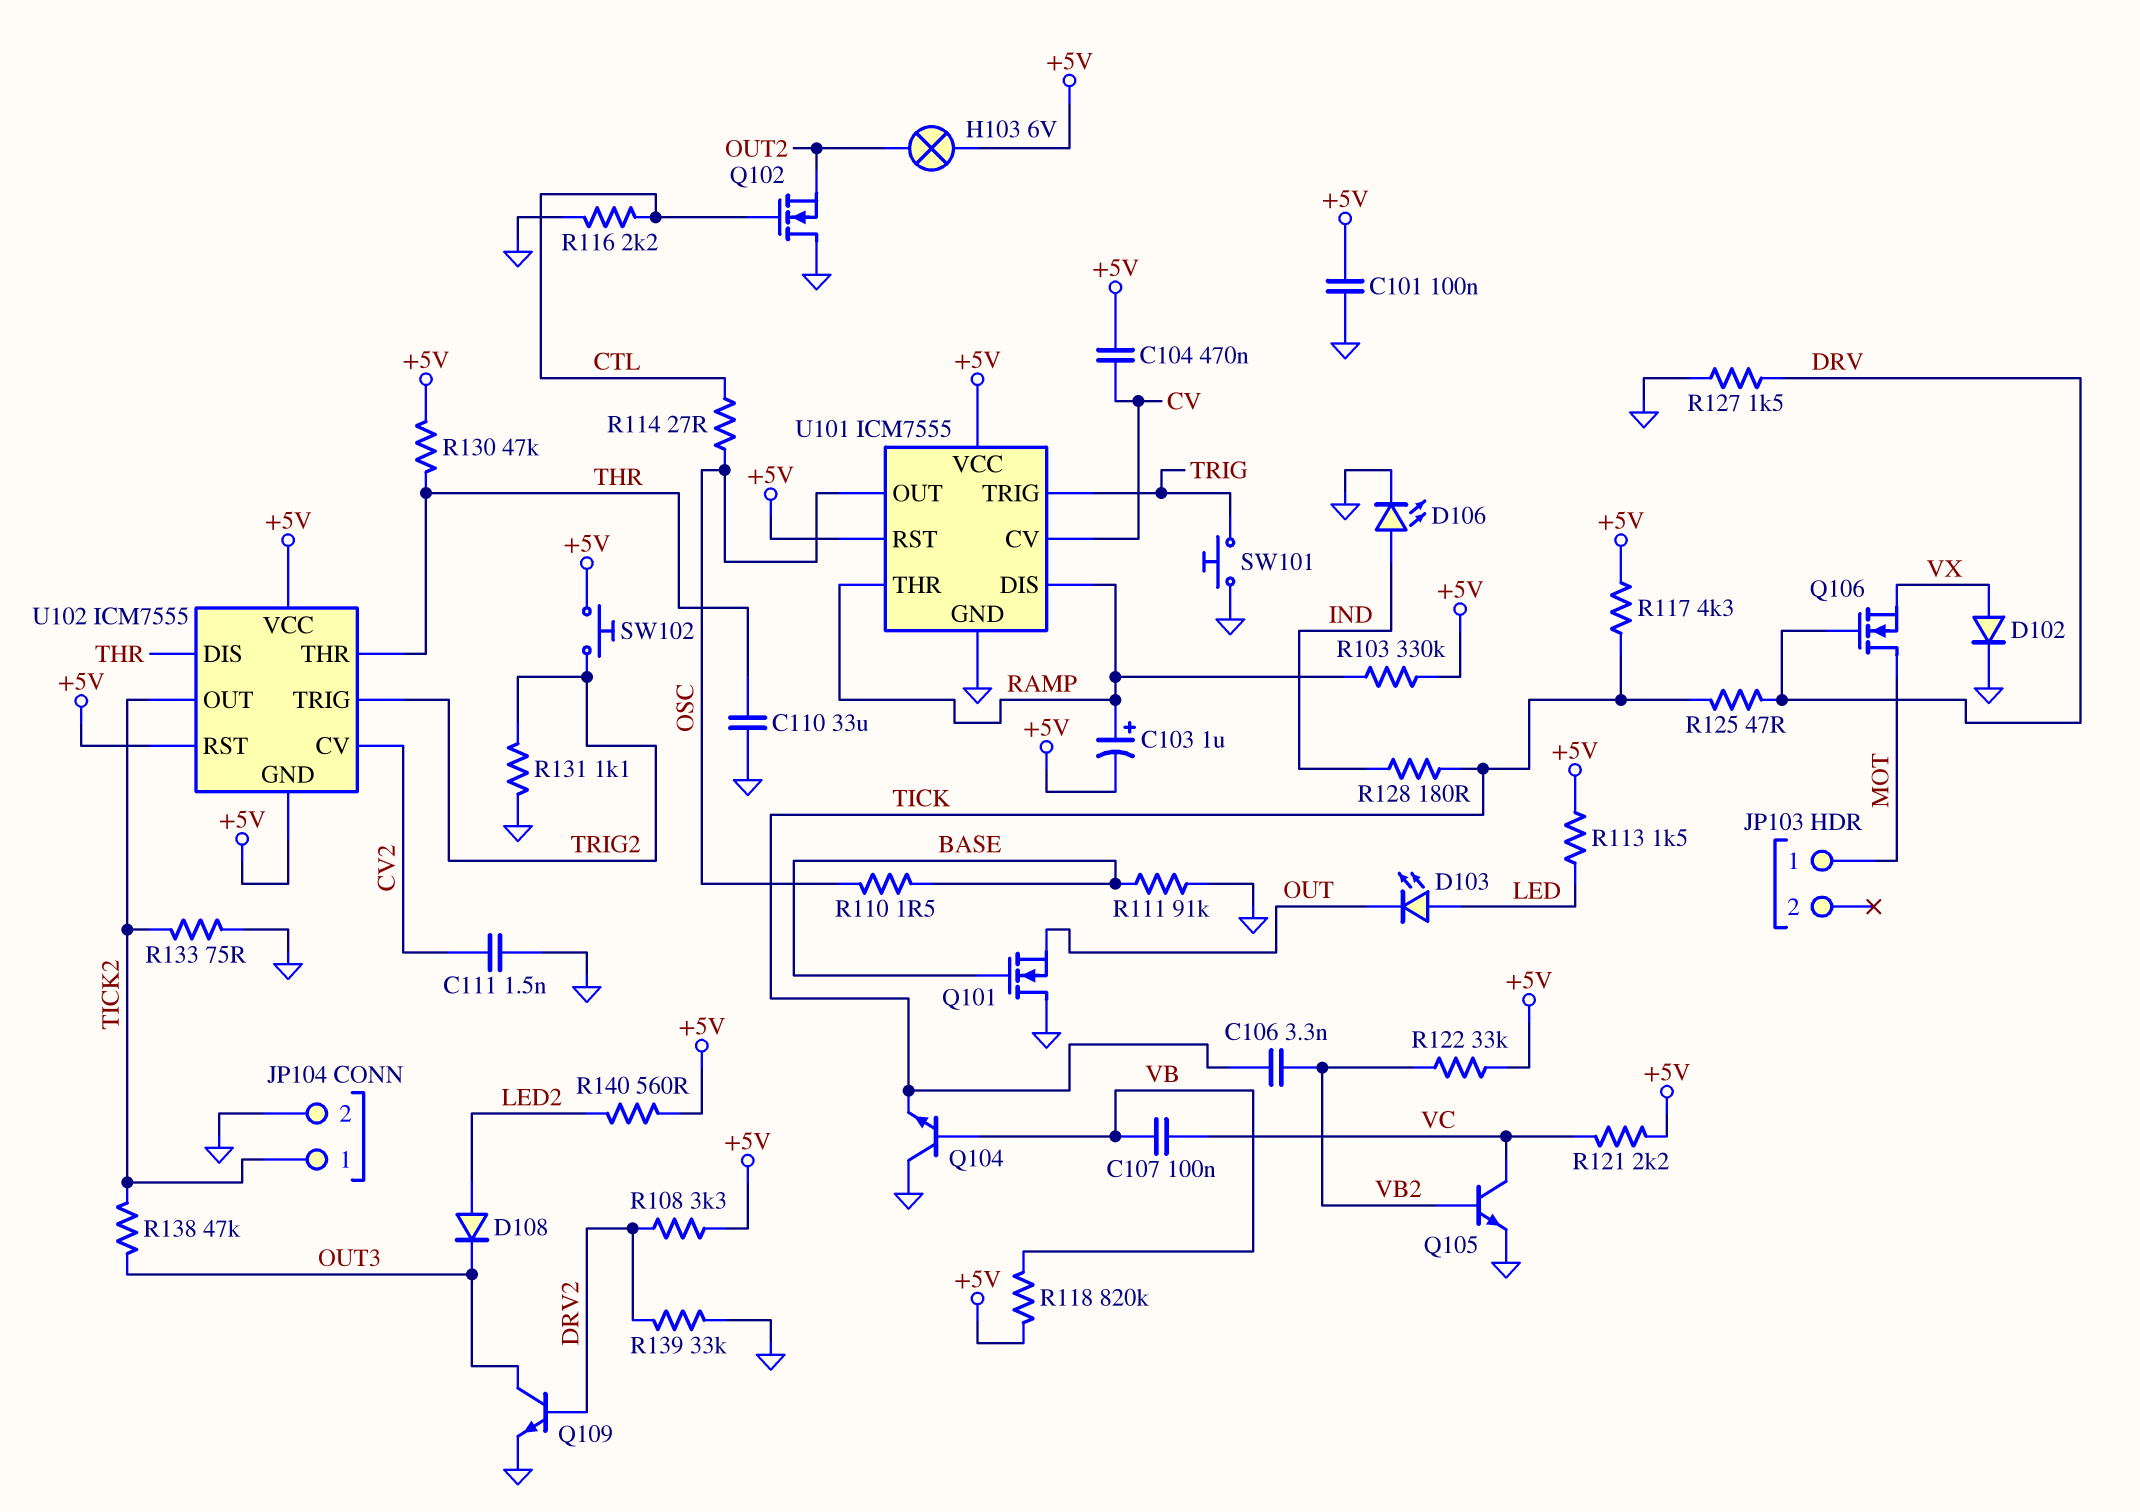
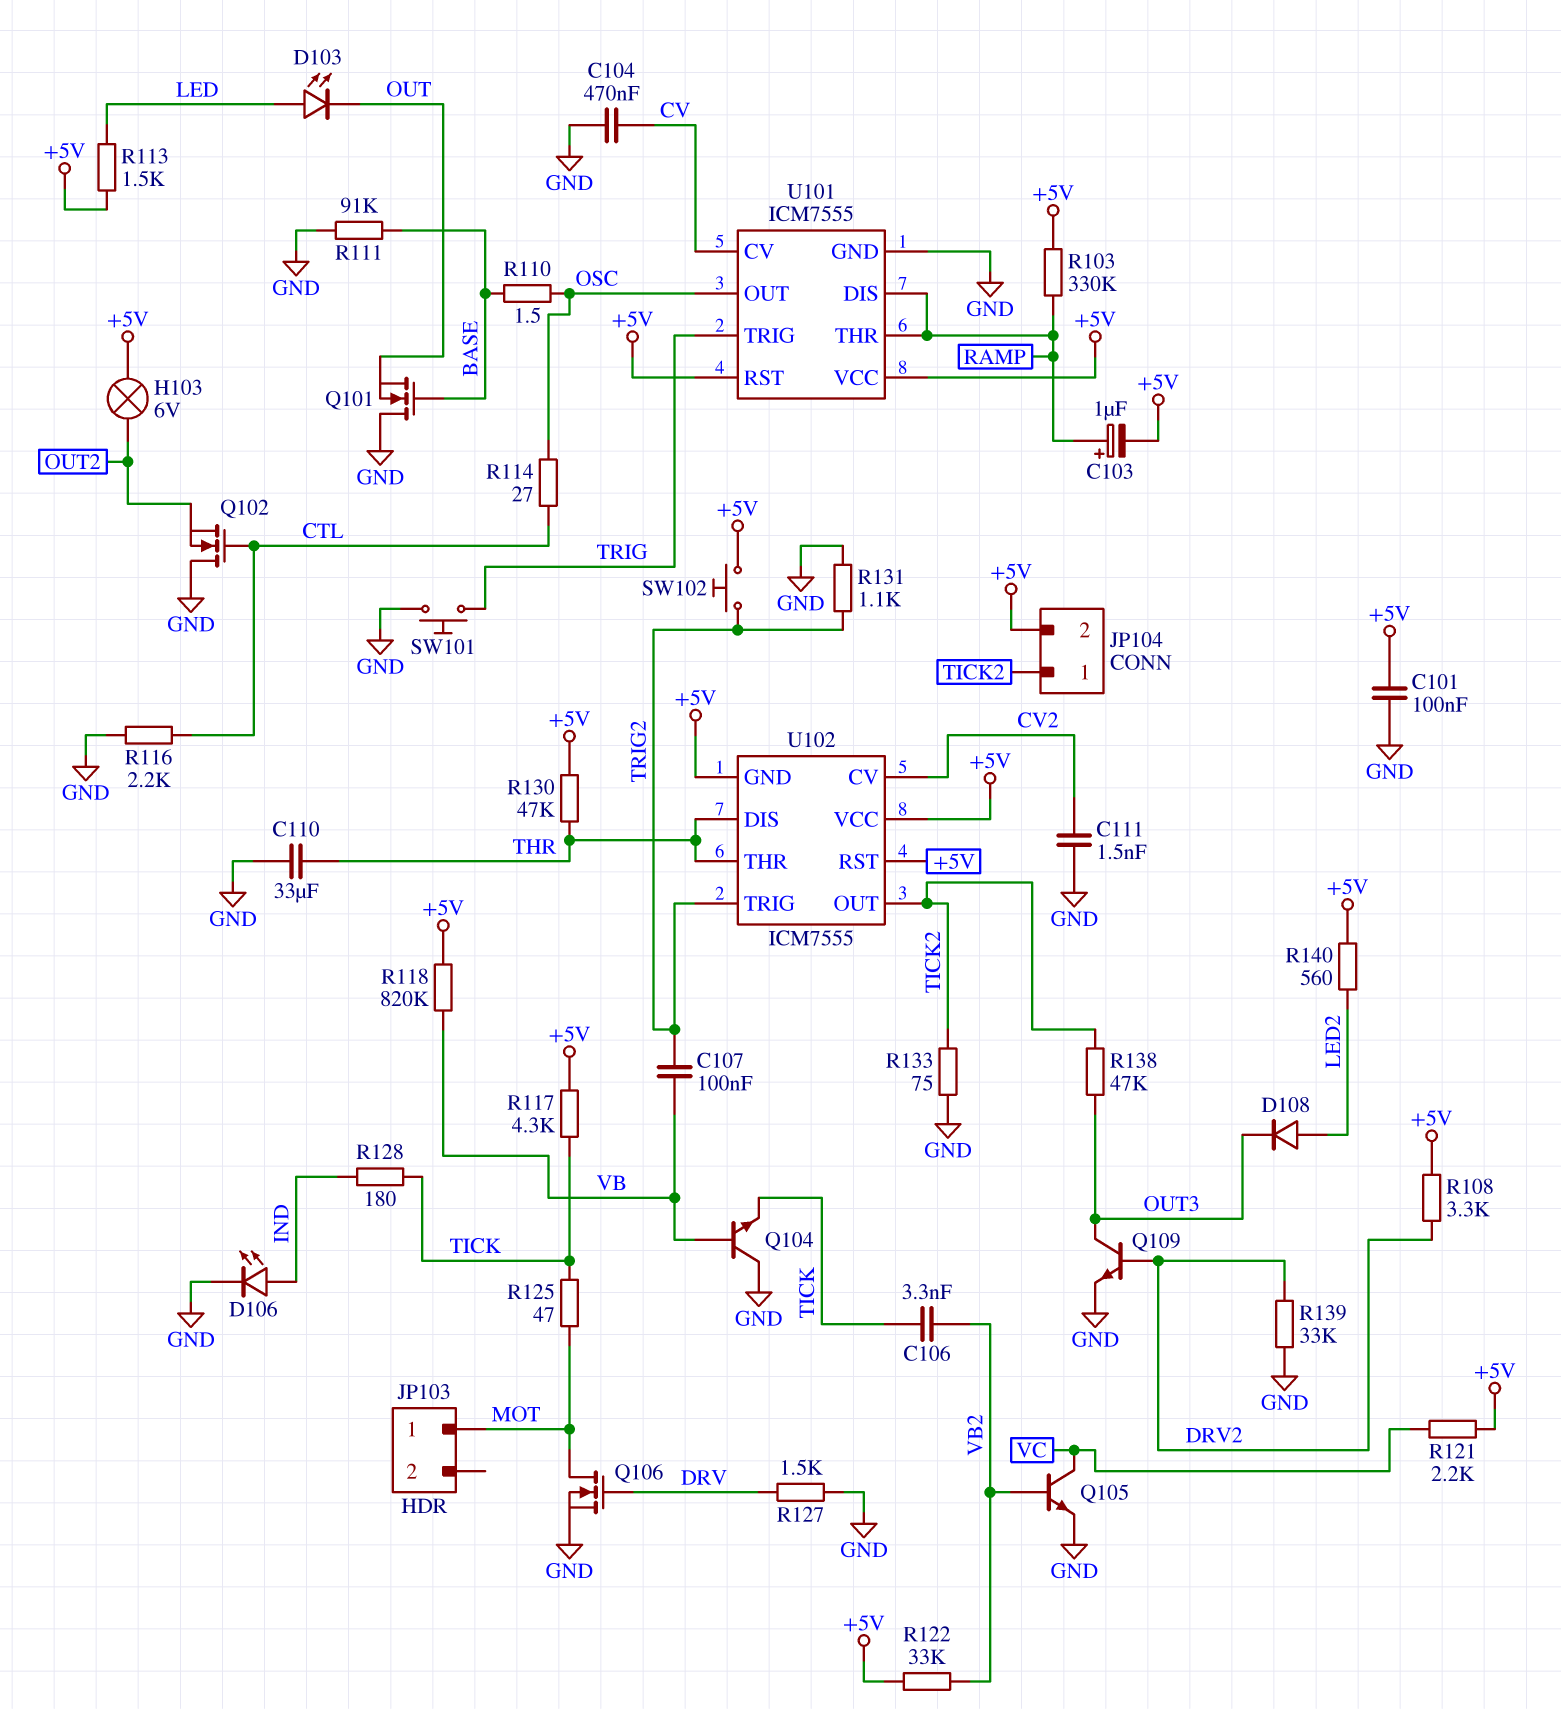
C104: 470nF (+5V, CV) -> 470nF (CV, GND)
C107: 100nF (VB, VC) -> 100nF (TRIG2, VB)
D102: diode (A VX, K GND) -> none
JP104 pin 2: GND -> +5V
Q106: NMOS (G DRV, D MOT, S VX) -> NMOS (G DRV, D MOT, S GND)
R125: 47 (DRV, TICK) -> 47 (MOT, TICK)

